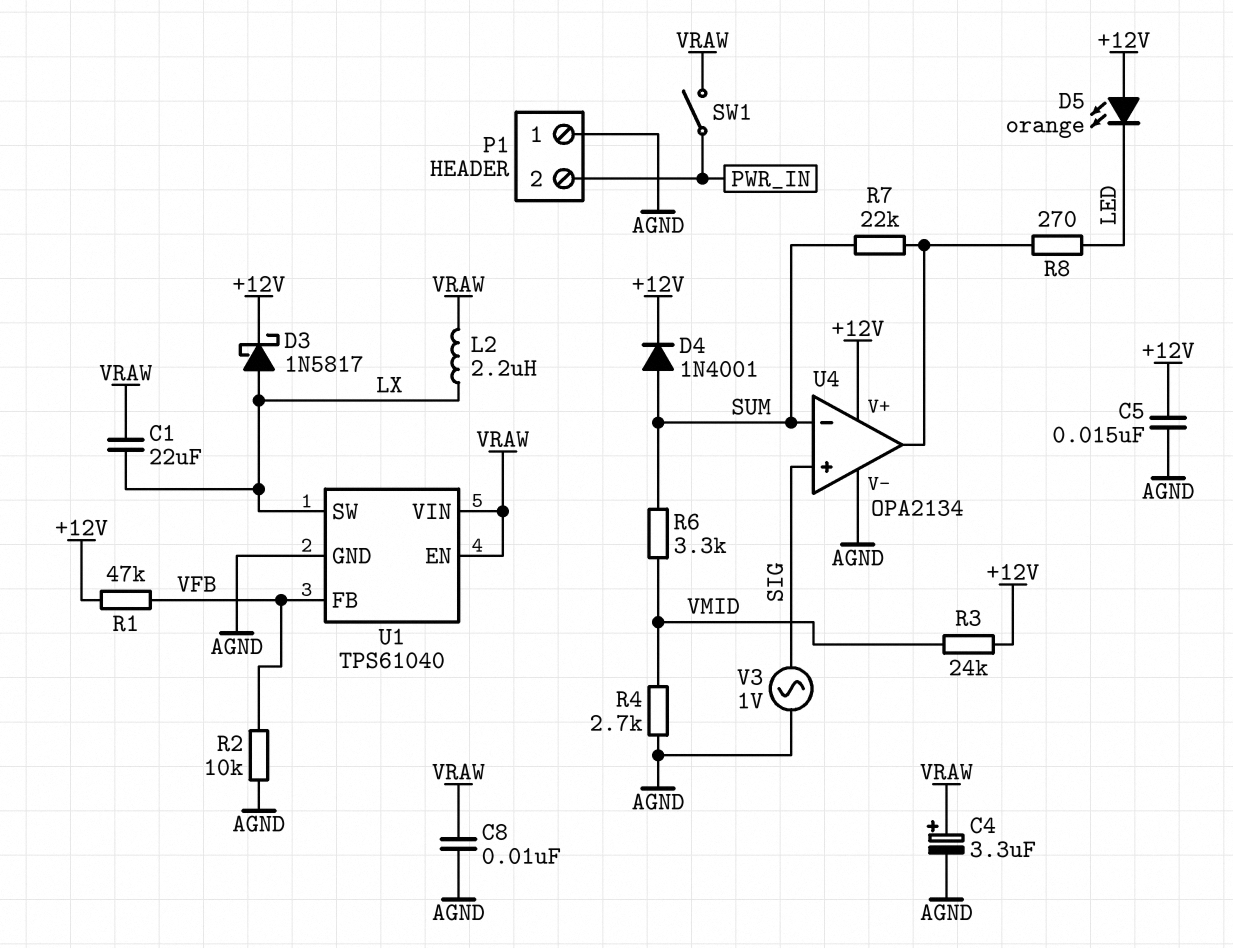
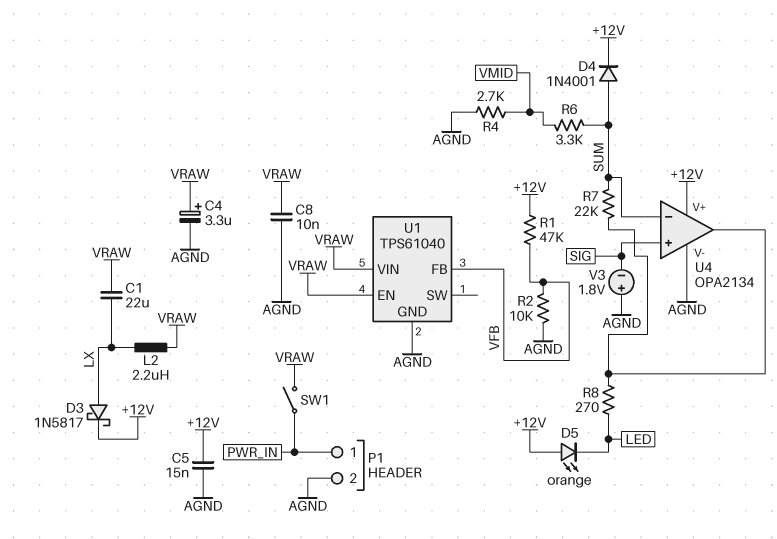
P1 pin 1: AGND -> PWR_IN
P1 pin 2: PWR_IN -> AGND
R3: 24k (+12V, VMID) -> none
U1 pin SW: LX -> none
V3: AC 1V (AGND, SIG) -> 1.8V (plus AGND, minus SIG)

